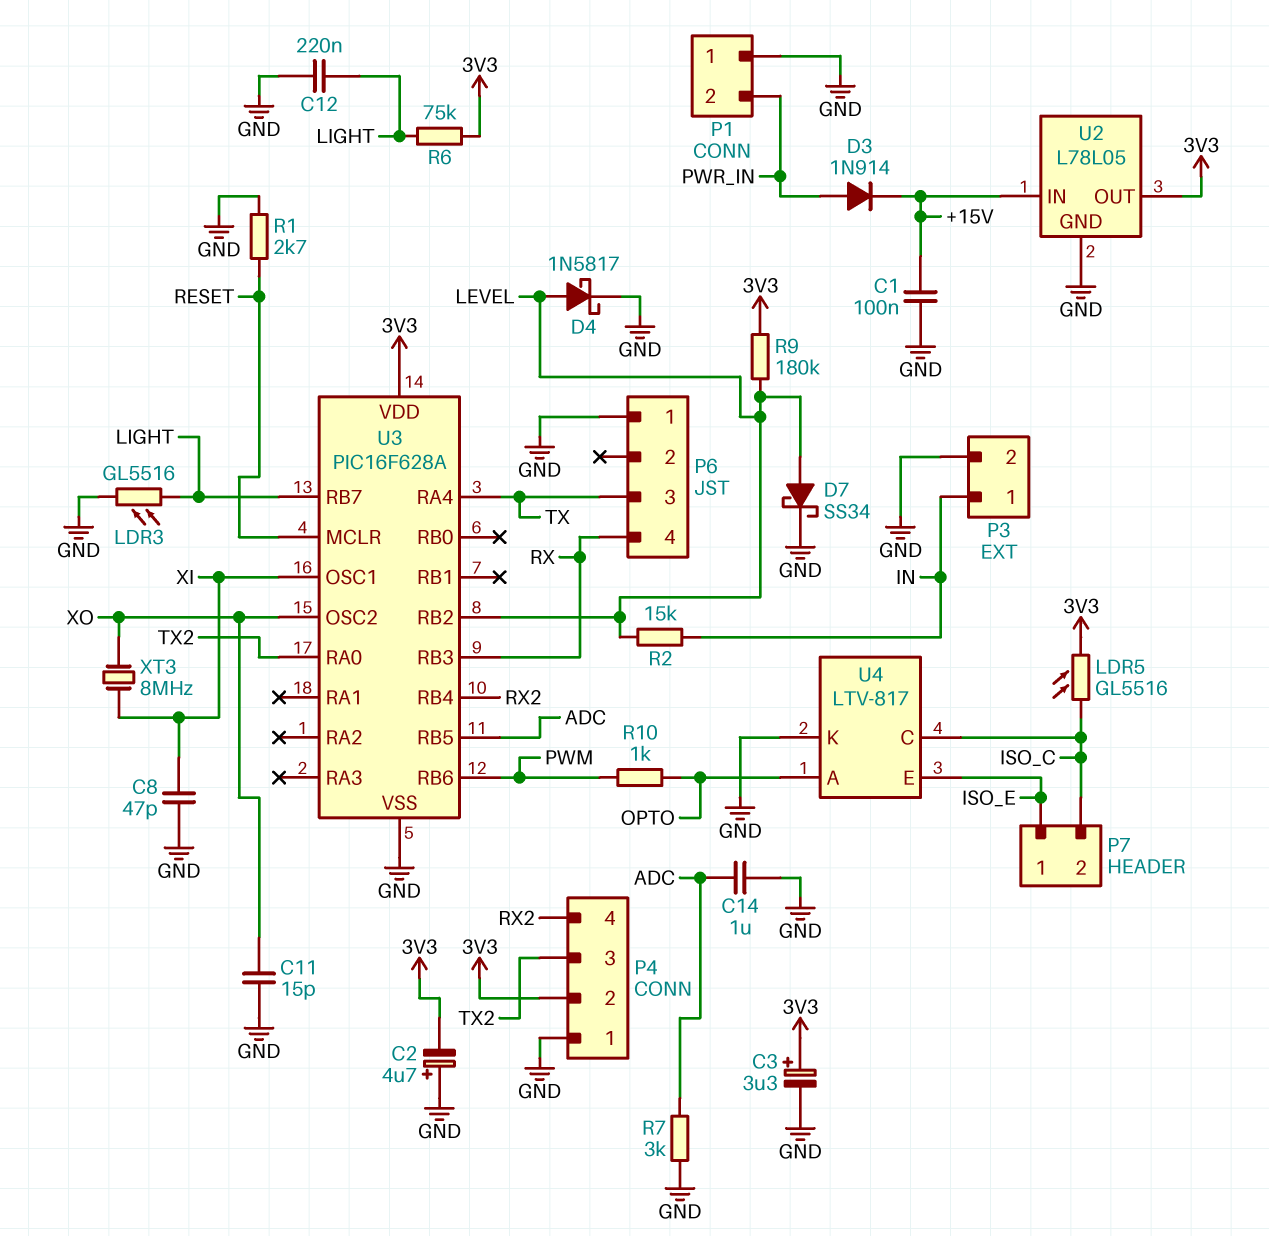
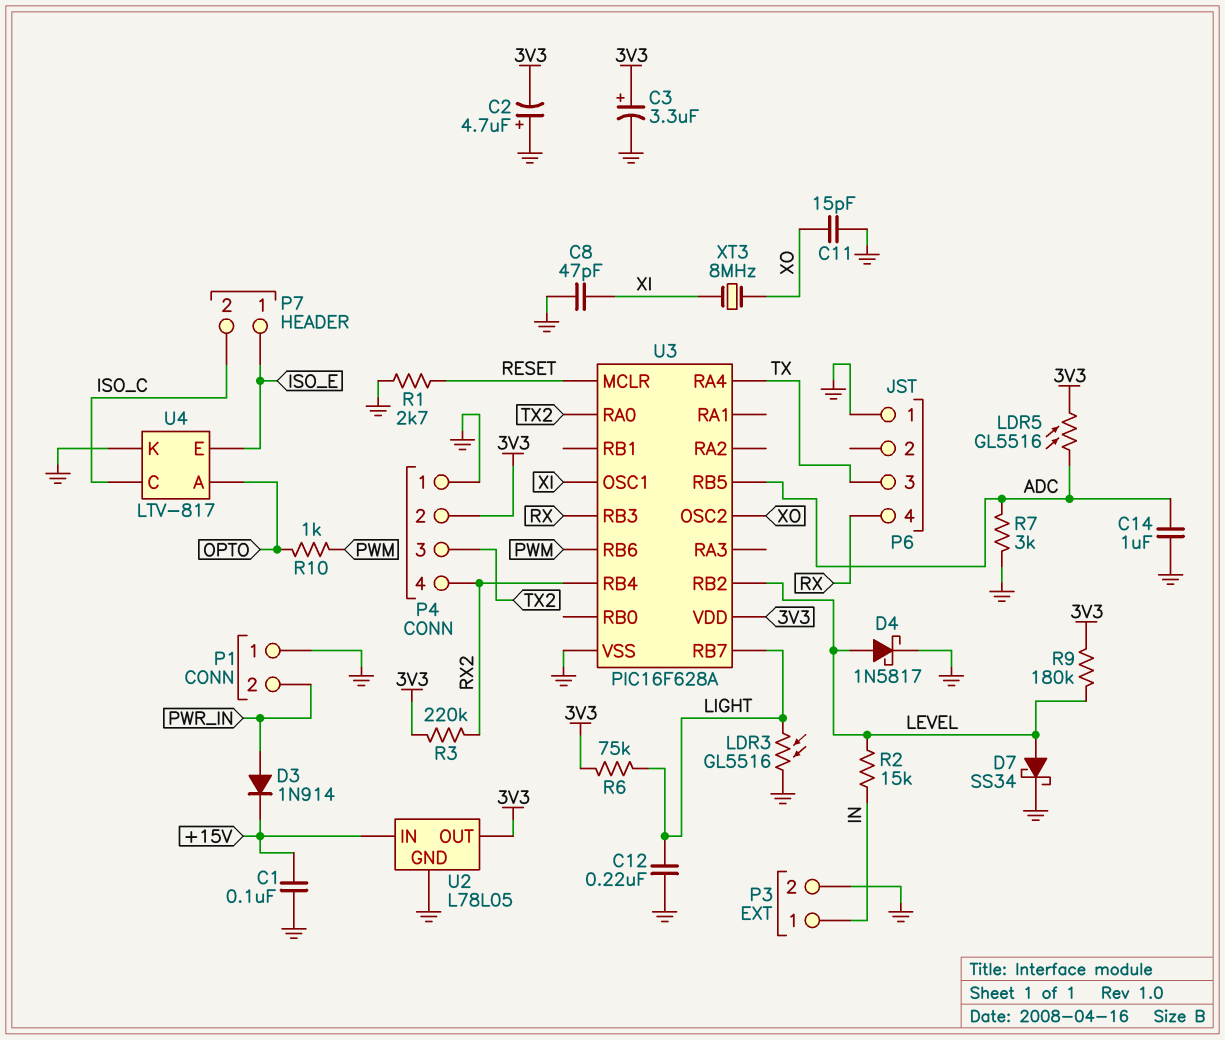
LDR5: GL5516 (3V3, ISO_C) -> GL5516 (3V3, ADC)
R3: none -> 220k (3V3, RX2)

